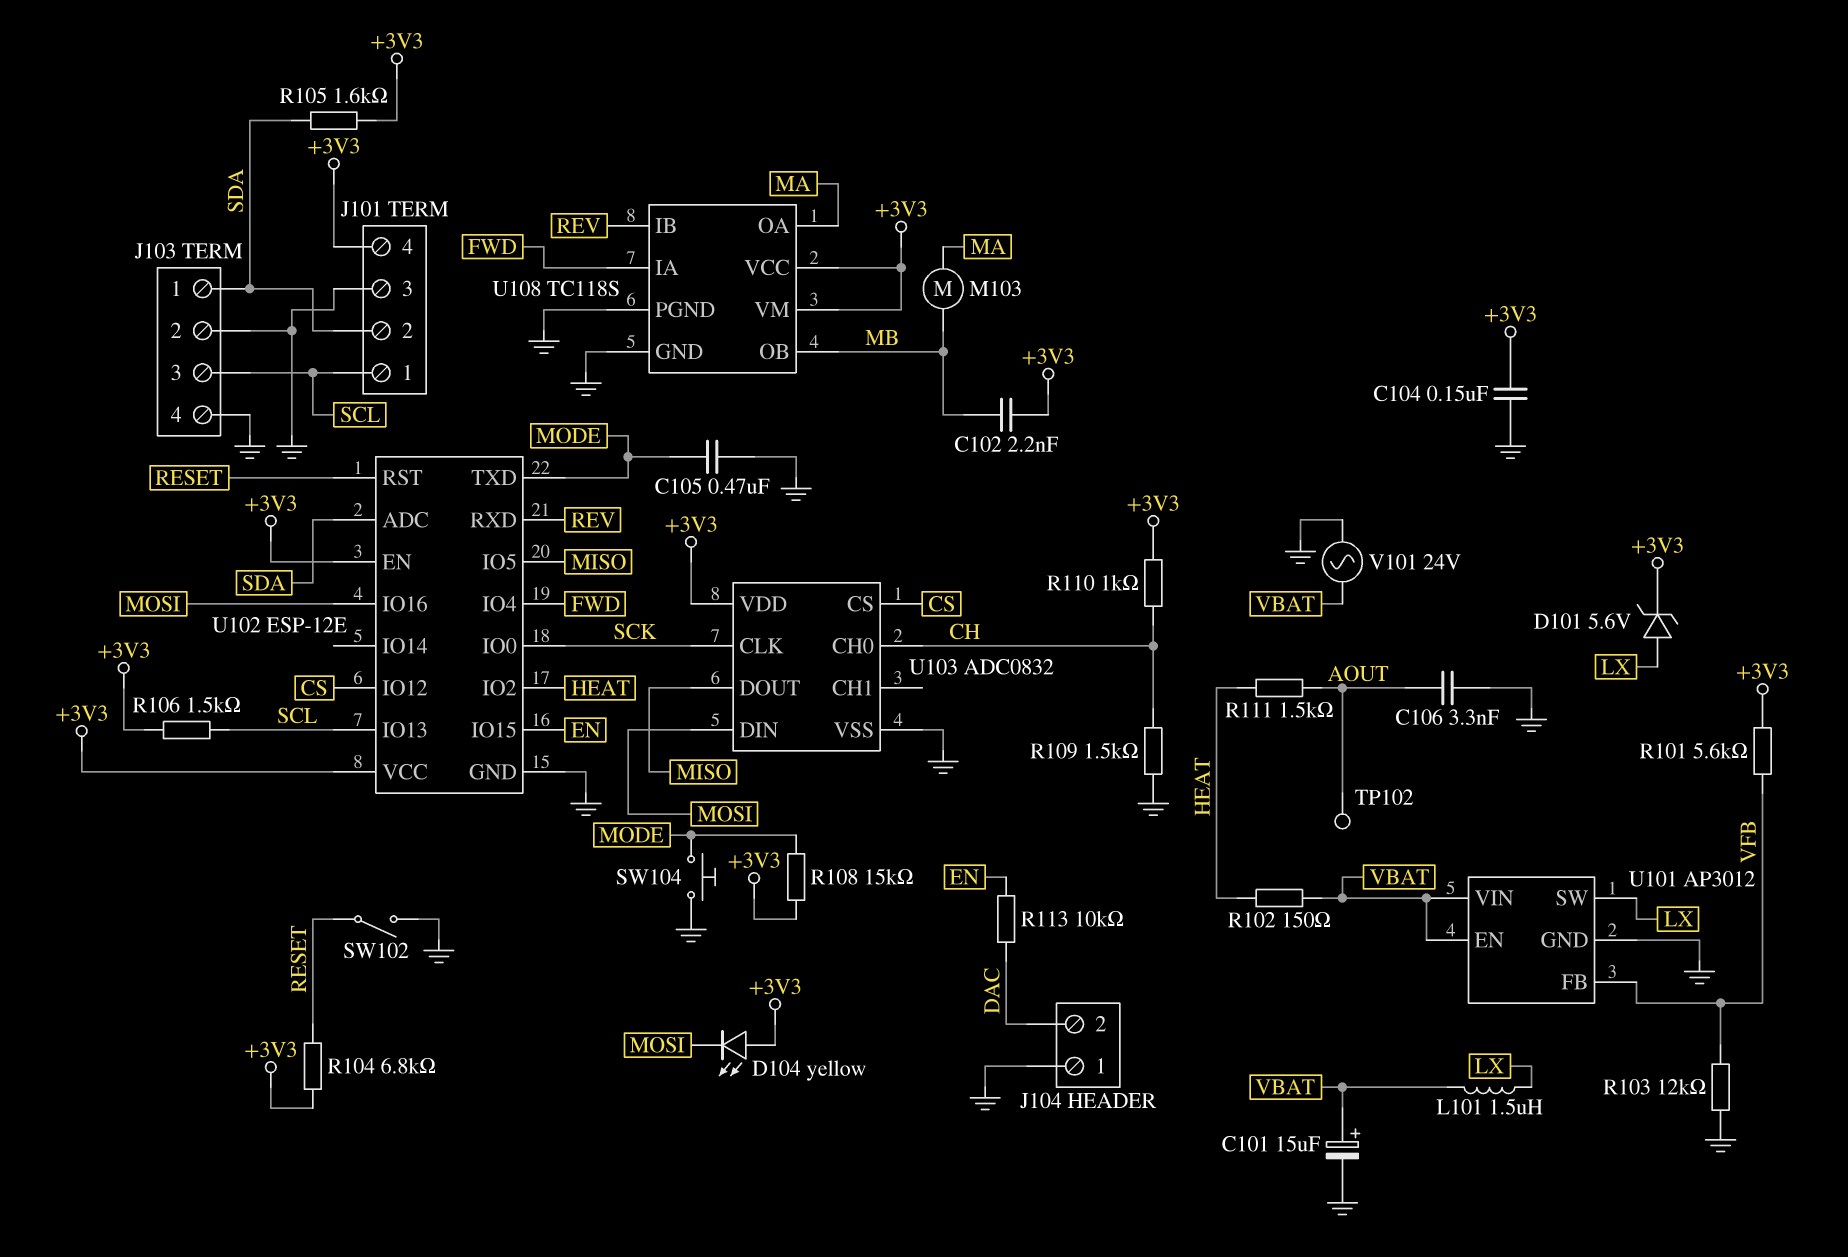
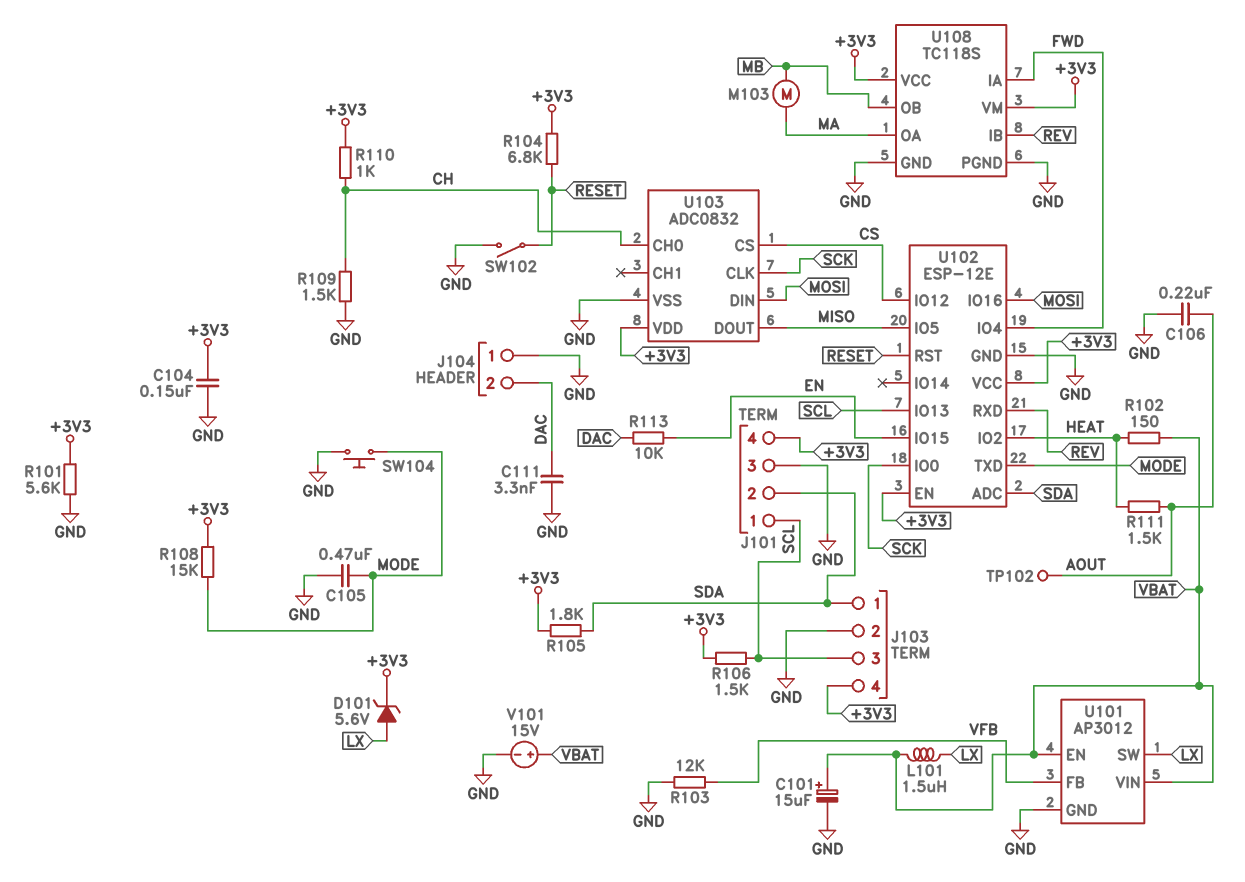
C102: 2.2nF (+3V3, MB) -> none
C106: 3.3nF (AOUT, GND) -> 220nF (AOUT, GND)
C111: none -> 3.3nF (DAC, GND)
D104: LED yellow (A +3V3, K MOSI) -> none
J103 pin 4: GND -> +3V3
R101: 5.6k (+3V3, VFB) -> 5.6k (+3V3, GND)
R105: 1.6k (+3V3, SDA) -> 1.8k (+3V3, SDA)
V101: AC 24V (GND, VBAT) -> 15V (plus VBAT, minus GND)

